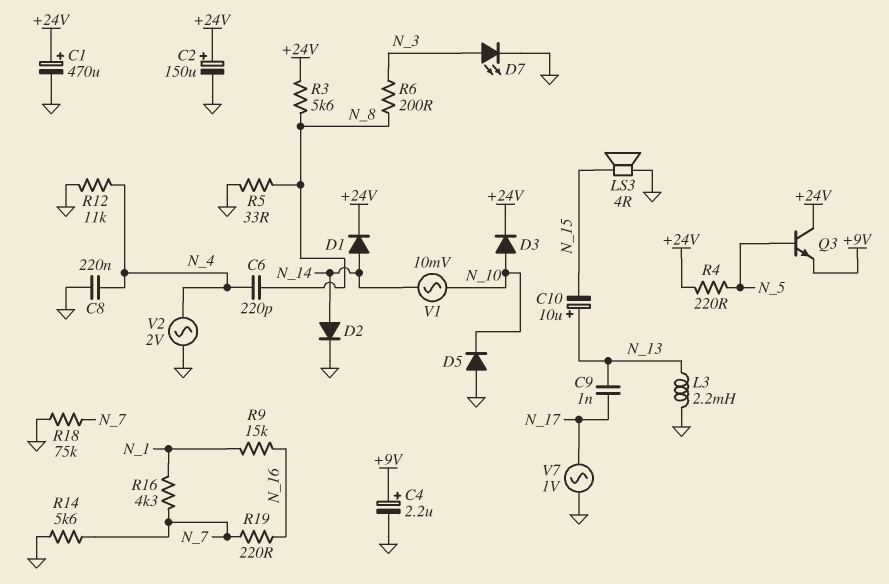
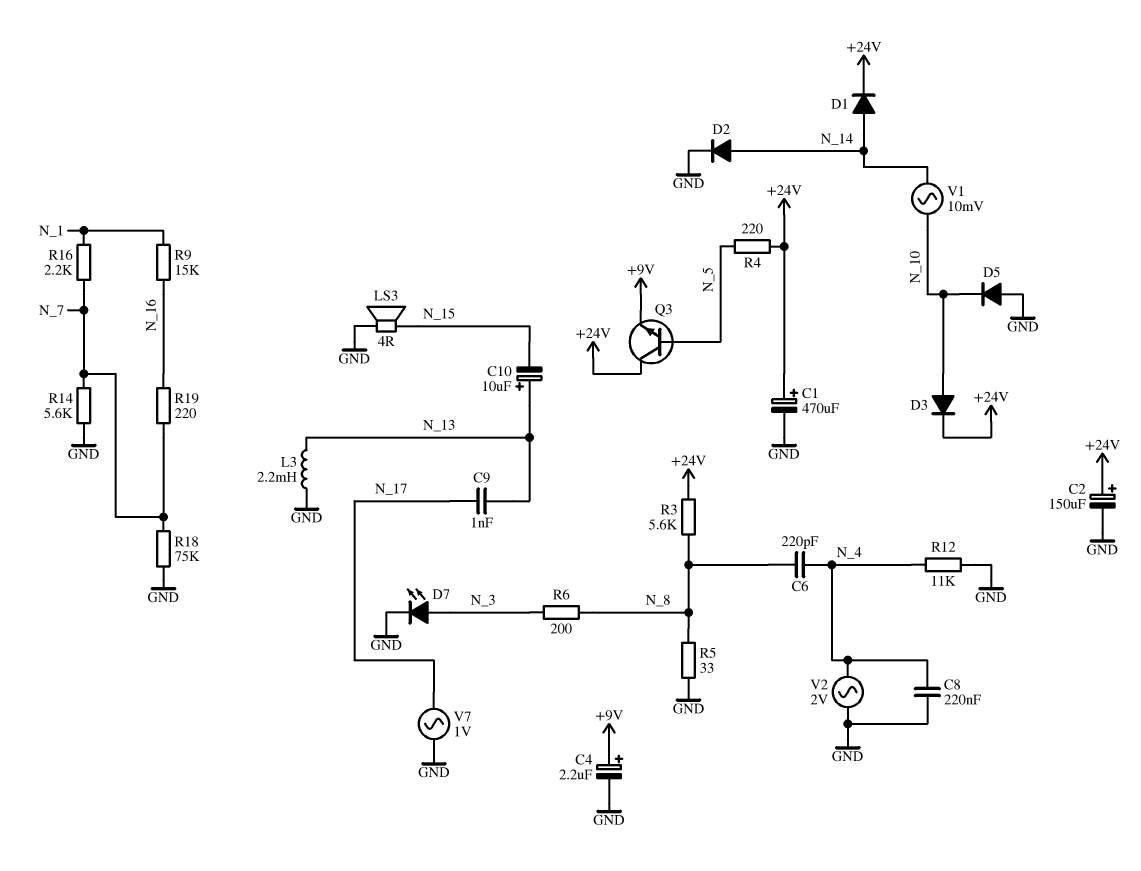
R16: 4.3k (N_1, N_7) -> 2.2k (N_1, N_7)

